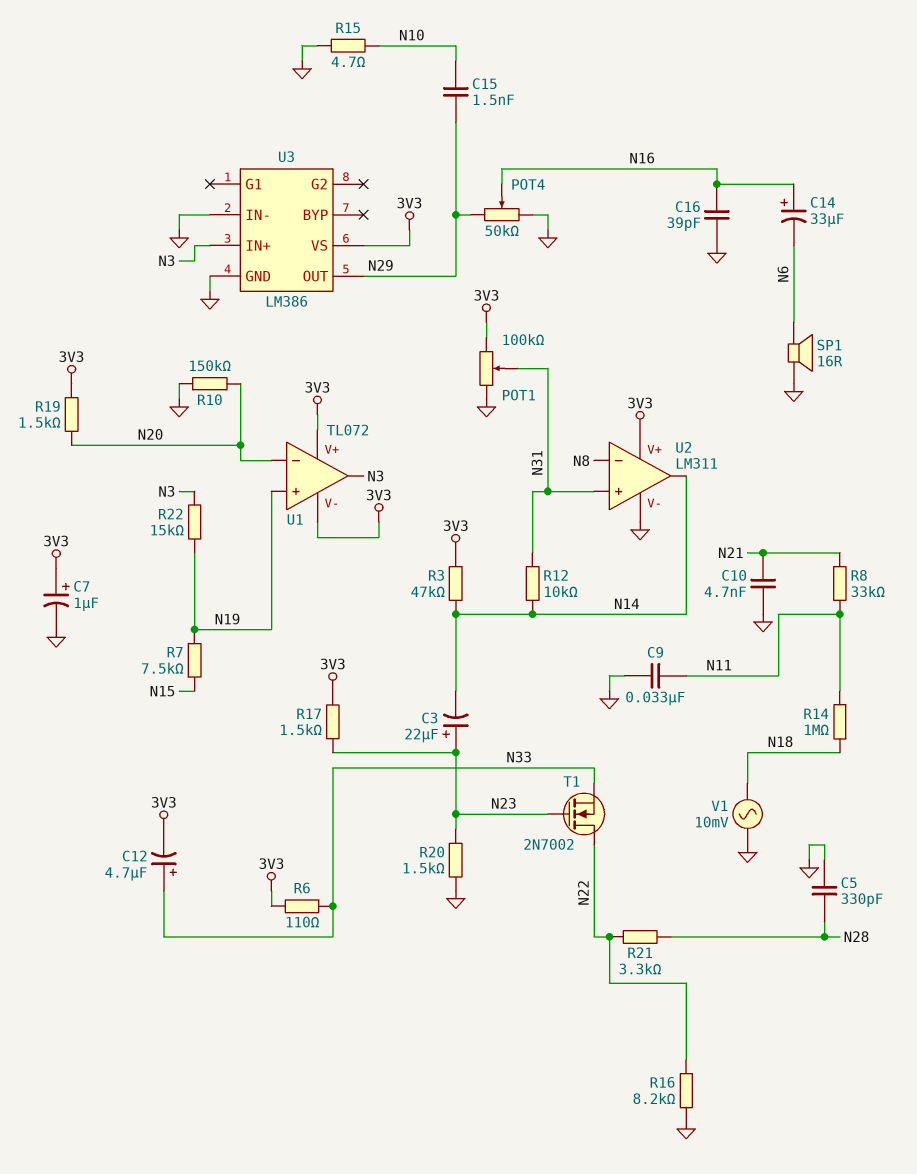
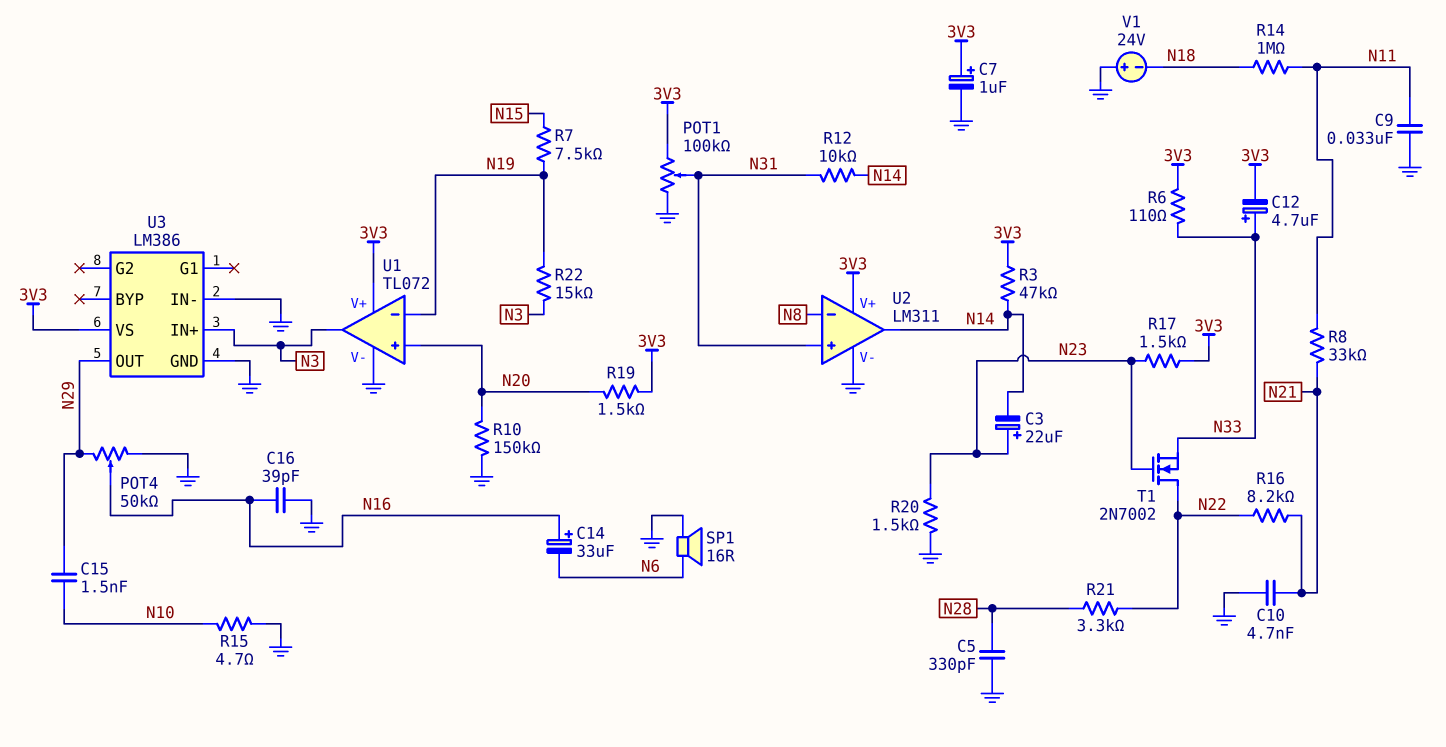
R16: 8.2k (GND, N22) -> 8.2k (N21, N22)
U1 pin V-: 3V3 -> GND
U1 pin in+: N19 -> N20
U1 pin in-: N20 -> N19
V1: AC 10mV (GND, N18) -> 24V (plus GND, minus N18)

